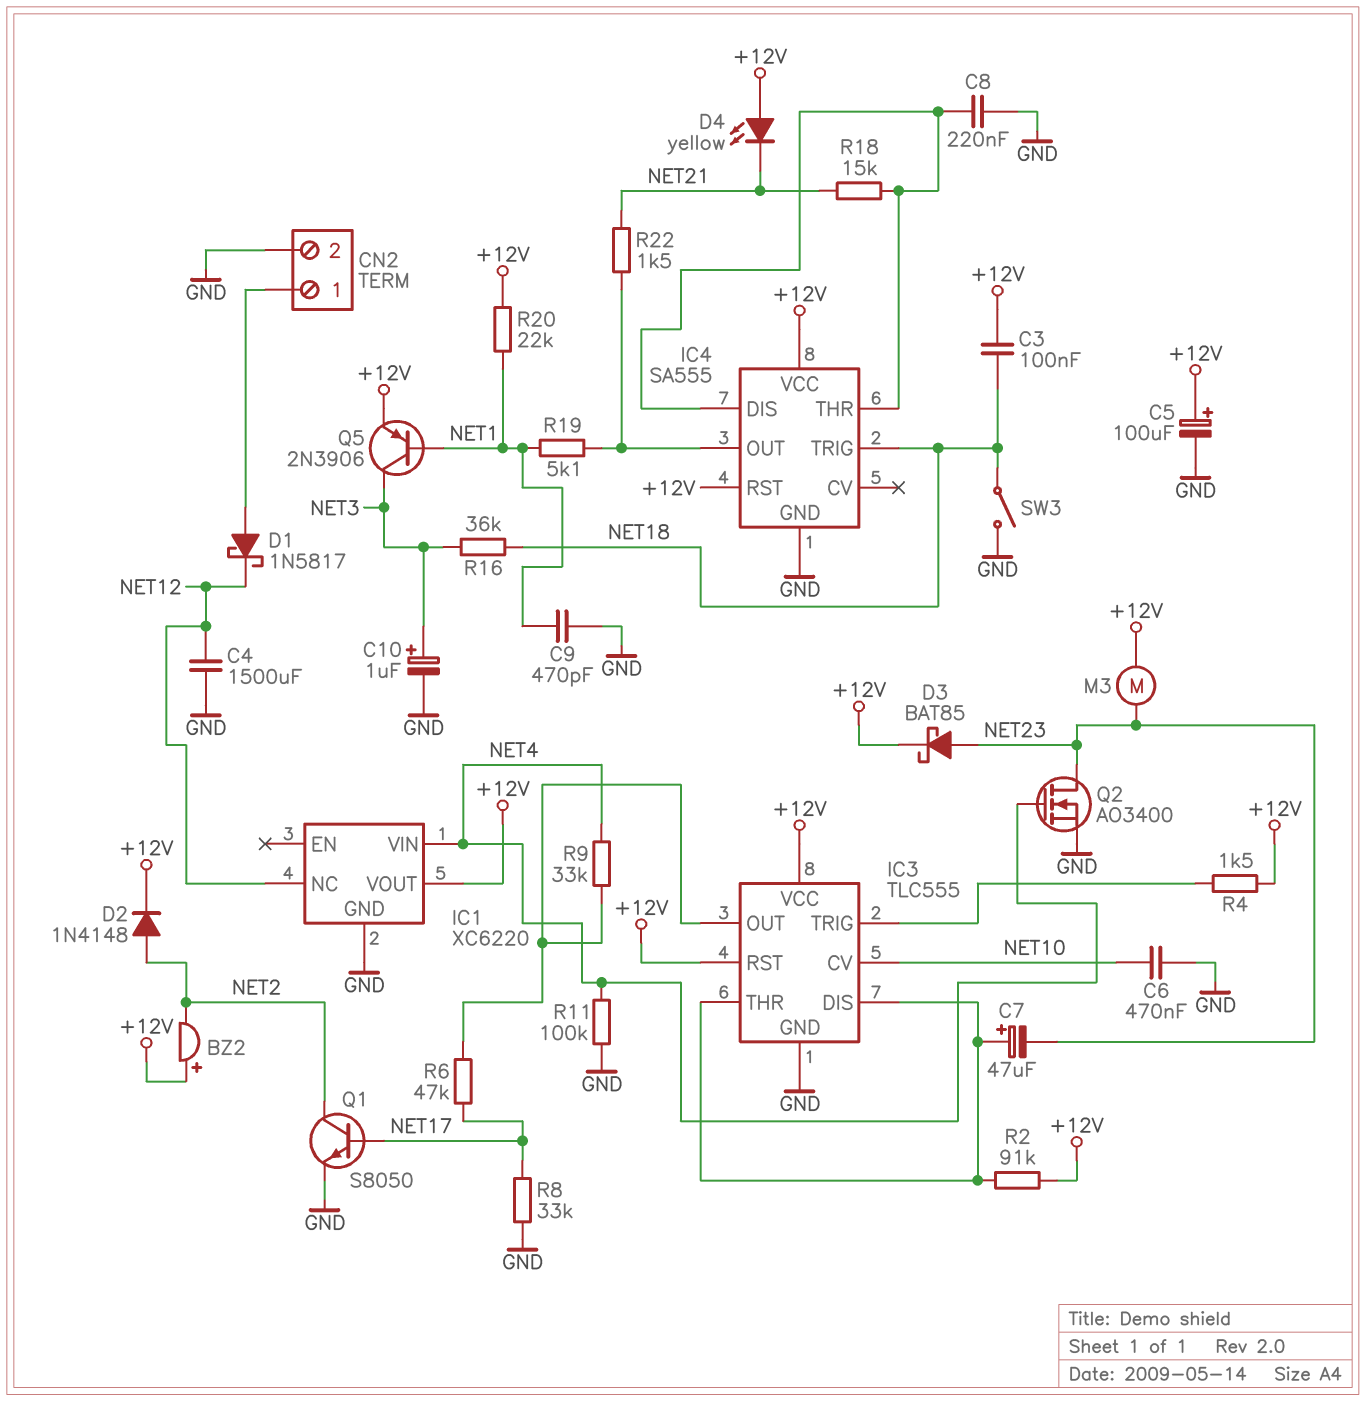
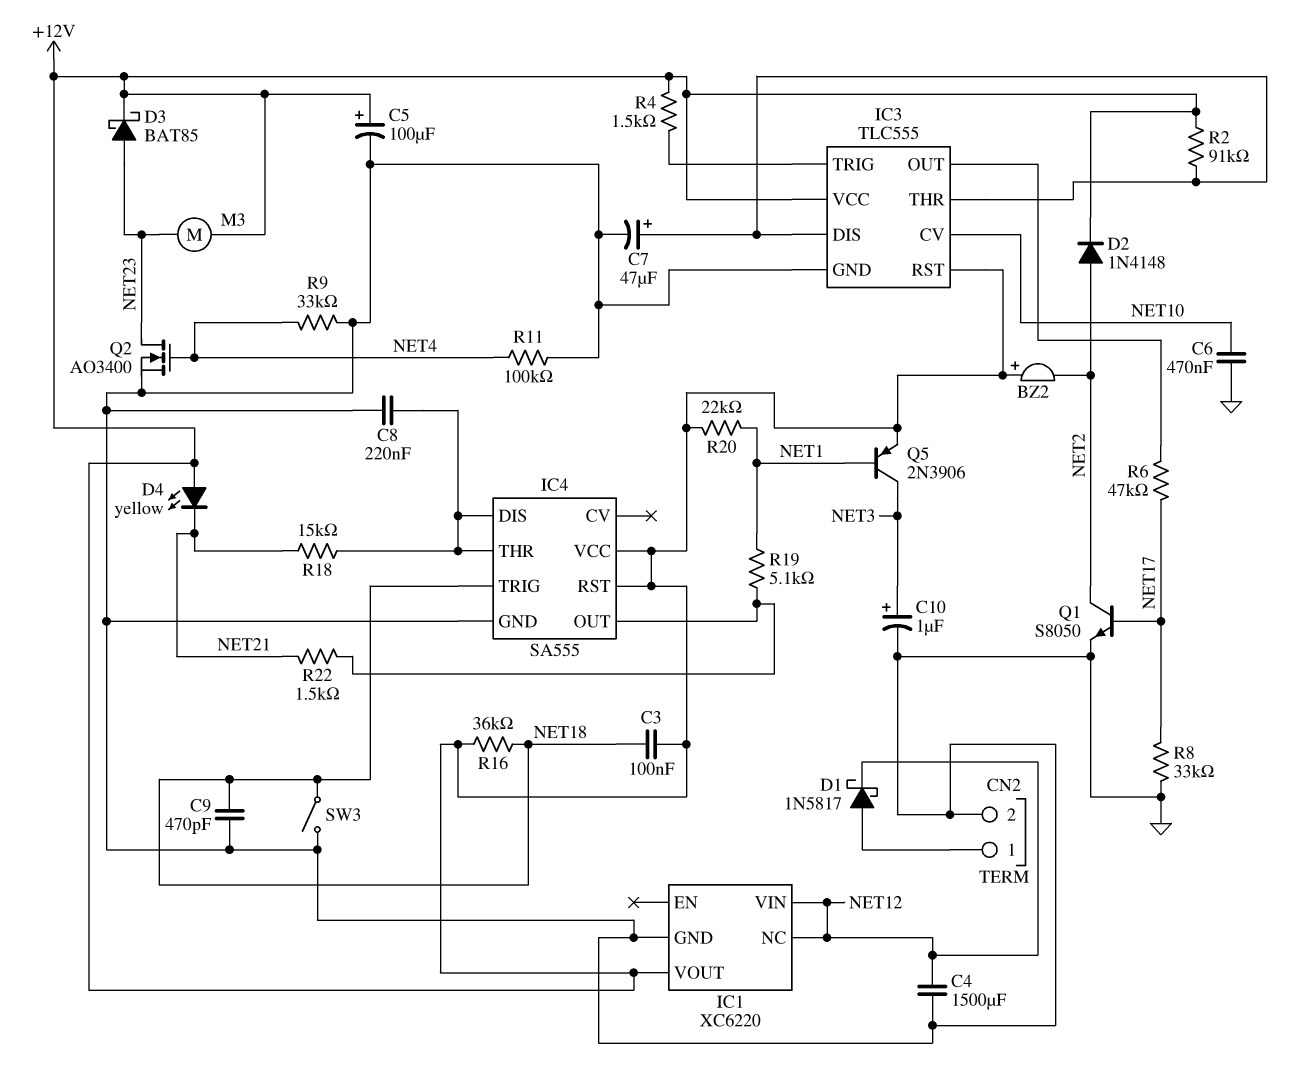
C7: 47uF (plus IC3/DIS, minus NET23) -> 47uF (plus IC3/DIS, minus GND)
C9: 470pF (GND, NET1) -> 470pF (GND, NET18)
IC1 pin VIN: NET4 -> NET12
R9: 33k (IC3/OUT, NET4) -> 33k (GND, NET4)
R16: 36k (NET3, NET18) -> 36k (+12V, NET18)

